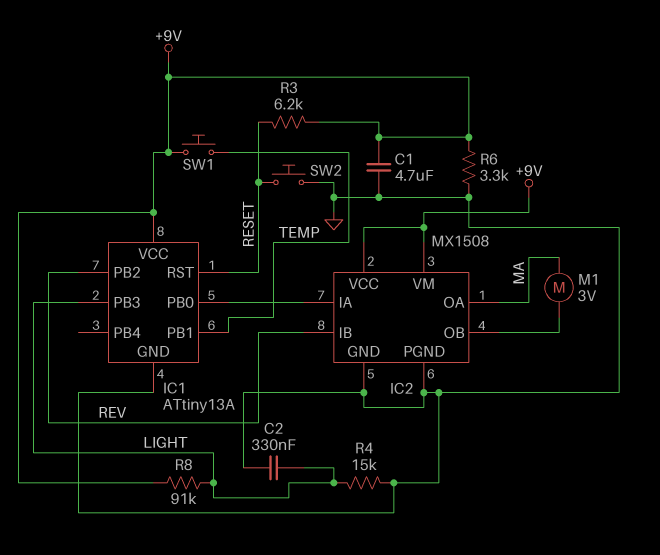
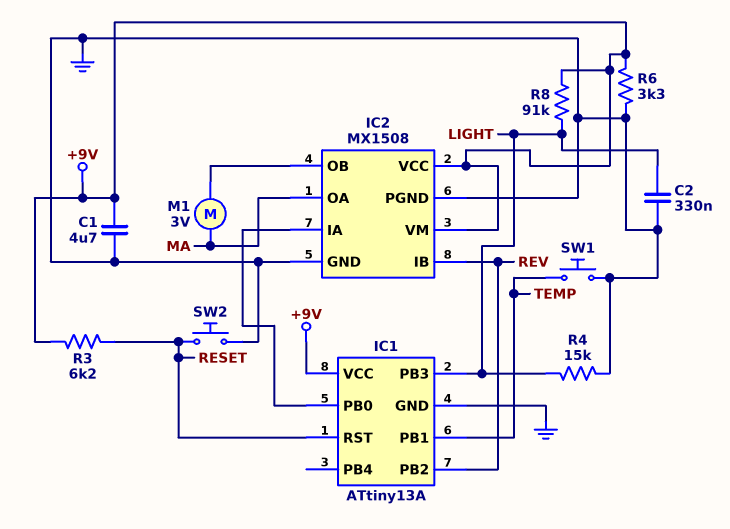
SW1: button (+9V, TEMP) -> button (GND, TEMP)

